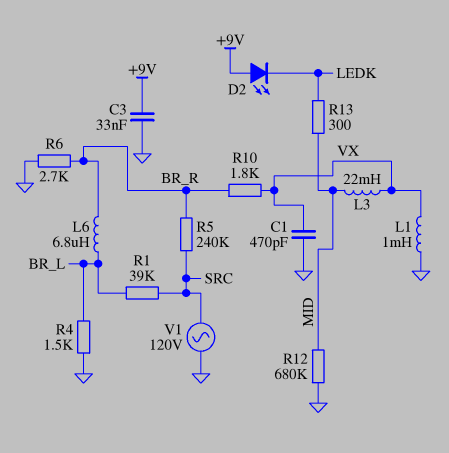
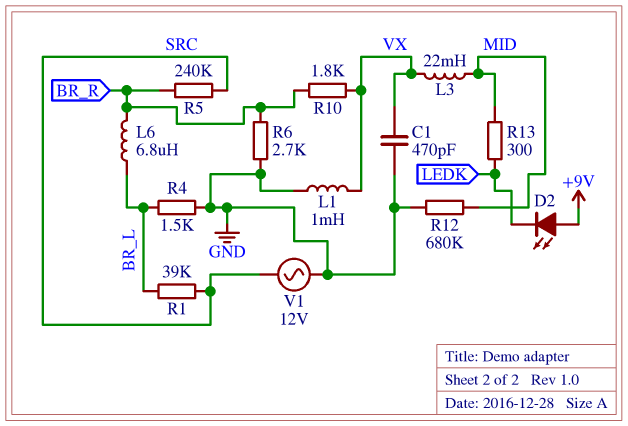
C3: 33nF (+9V, GND) -> none
V1: AC 120V (GND, SRC) -> AC 12V (GND, SRC)

